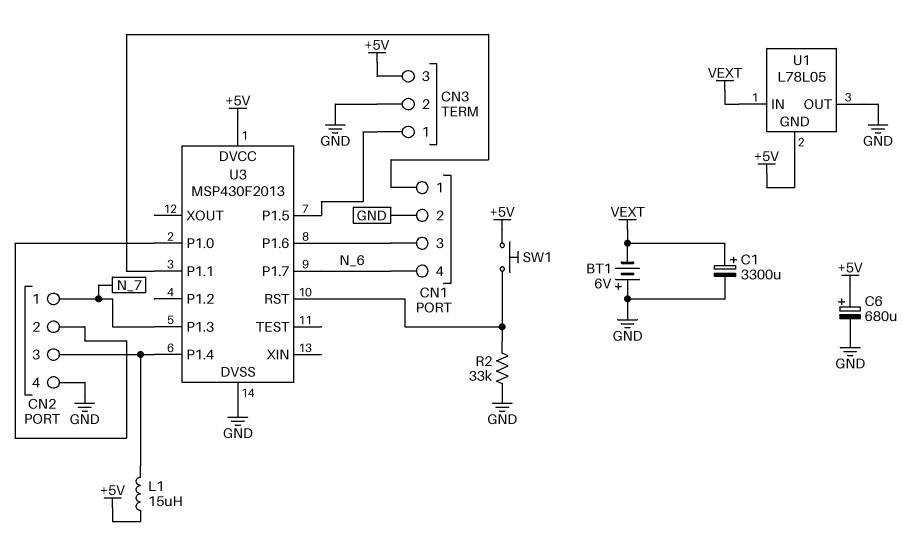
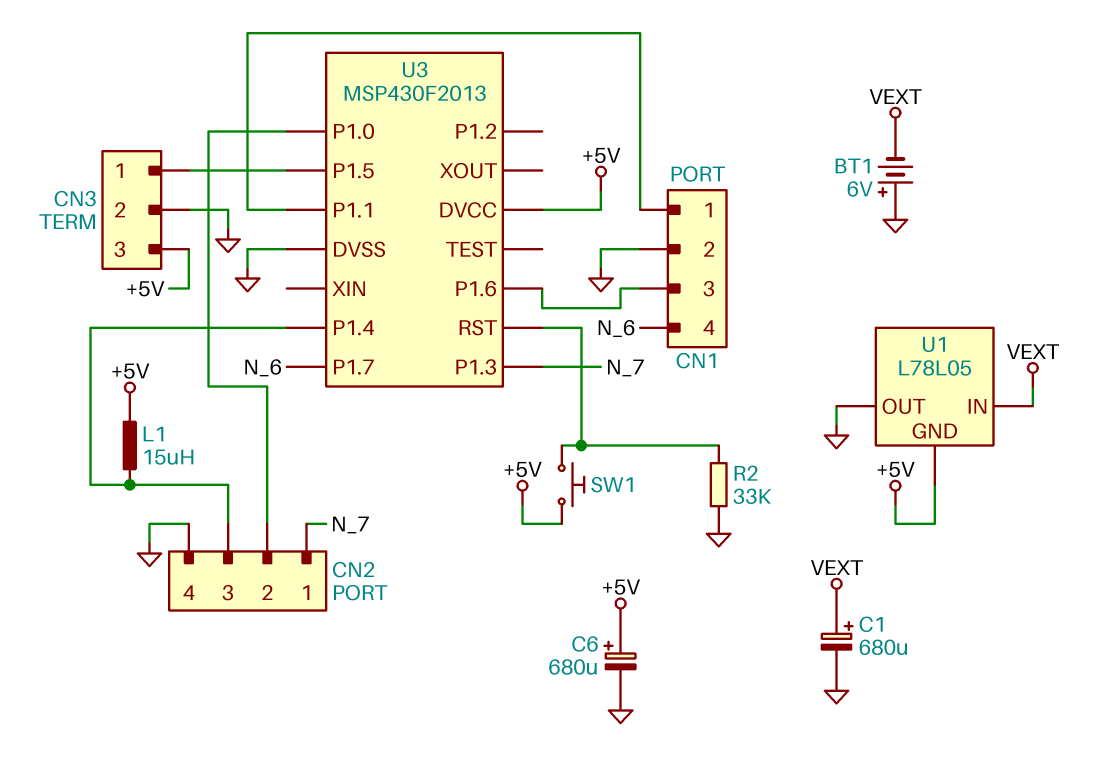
C1: 3300uF (plus VEXT, minus GND) -> 680uF (plus VEXT, minus GND)

